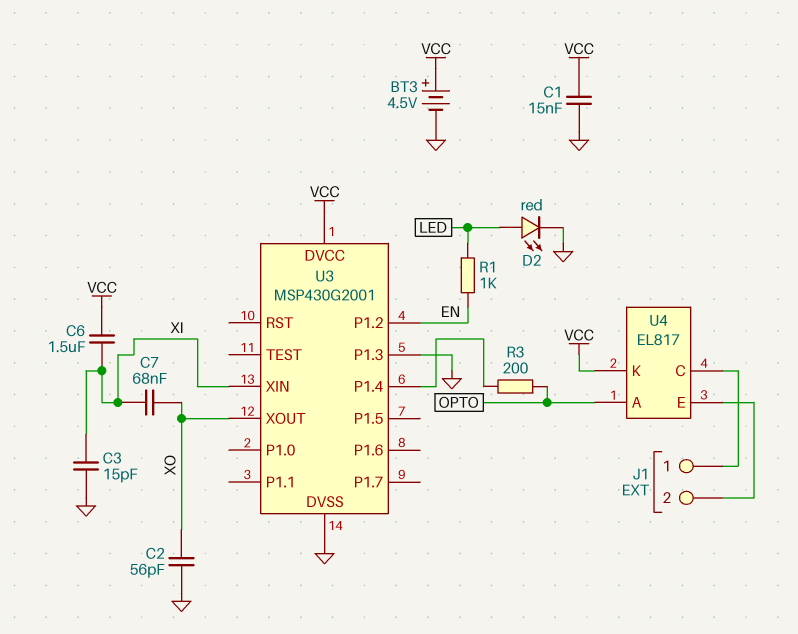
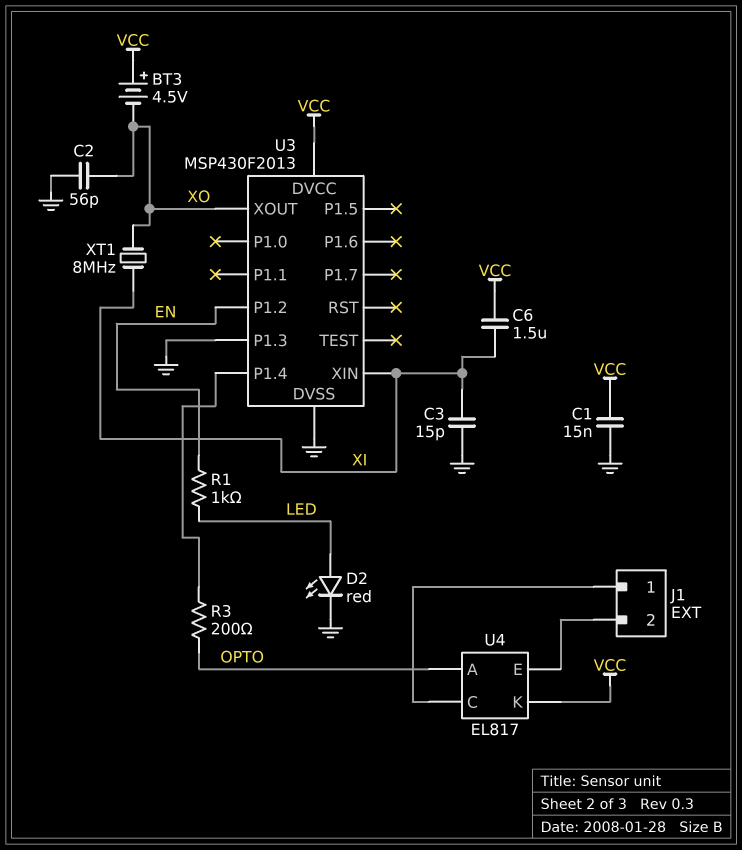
BT3: 4.5V (plus VCC, minus GND) -> 4.5V (plus VCC, minus XO)
C7: 68nF (XI, XO) -> none
U3: MSP430G2001 -> MSP430F2013
XT1: none -> 8MHz (XI, XO)

